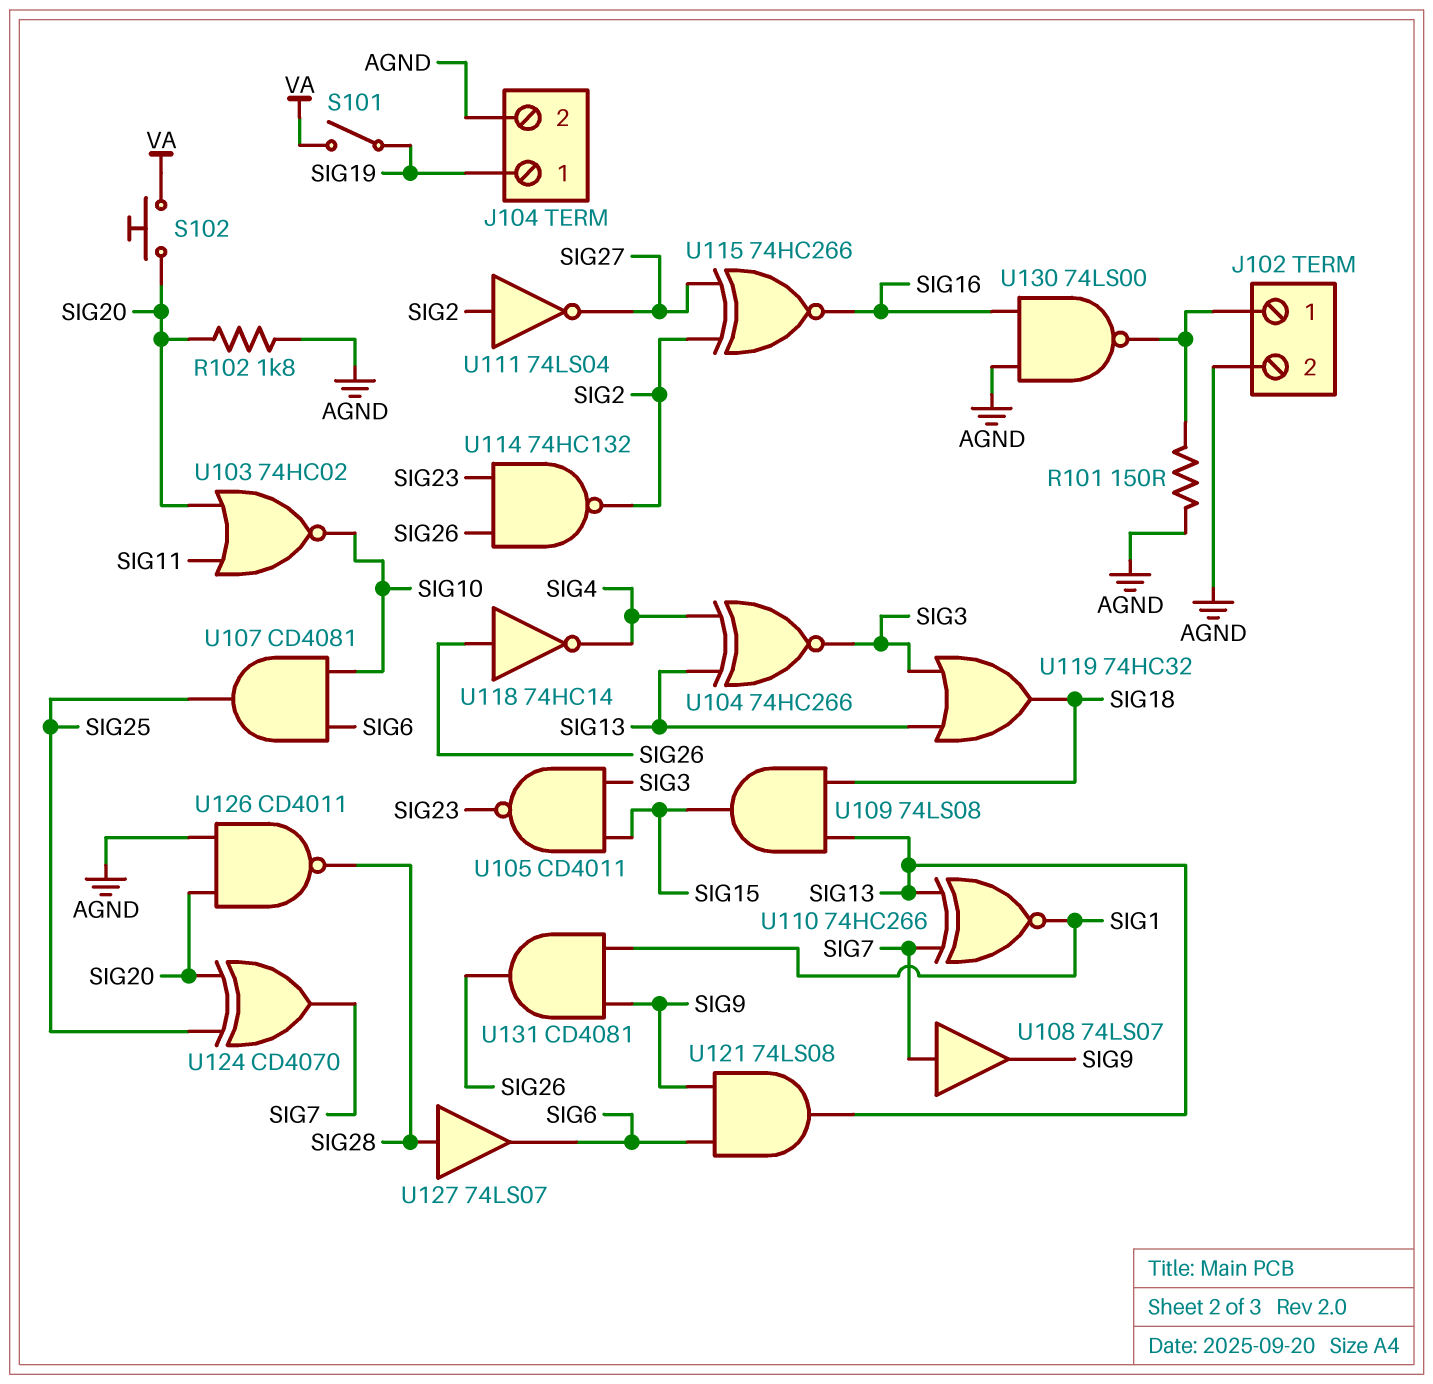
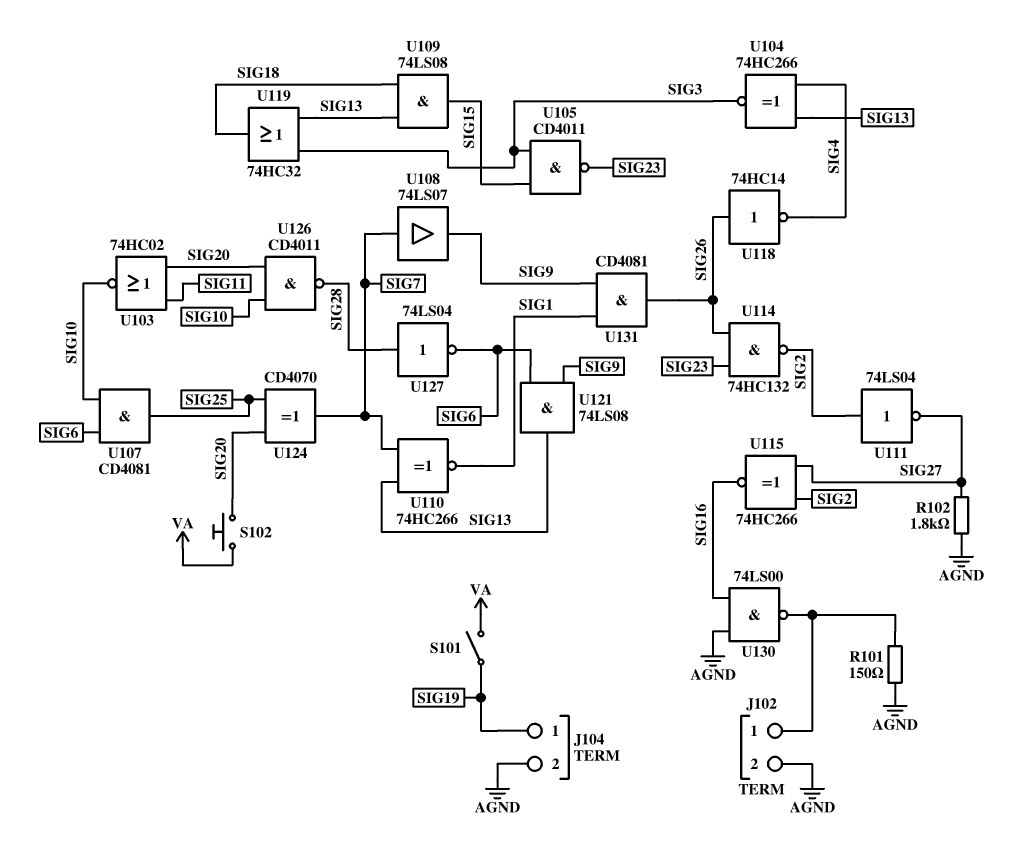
R102: 1.8k (AGND, SIG20) -> 1.8k (AGND, SIG27)
U126: NAND CD4011 (in AGND, in SIG20, out SIG28) -> NAND CD4011 (in SIG10, in SIG20, out SIG28)
U127: buffer 74LS07 (in SIG28, out SIG6) -> NOT 74LS04 (in SIG28, out SIG6)

